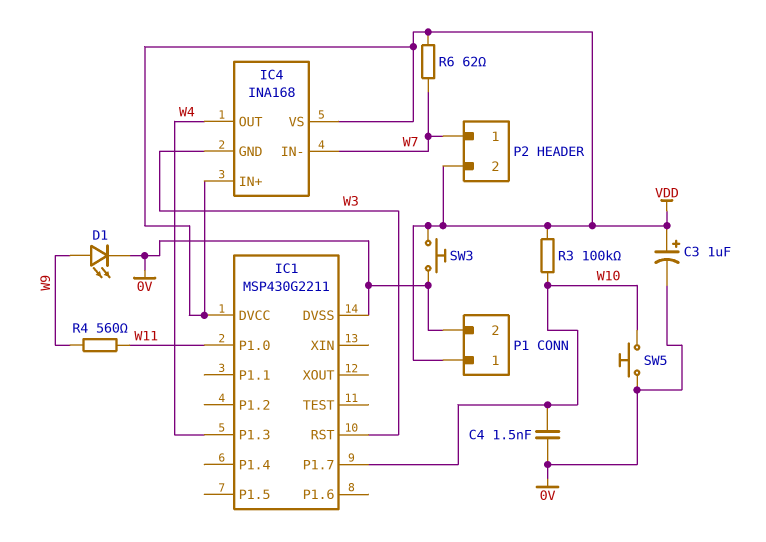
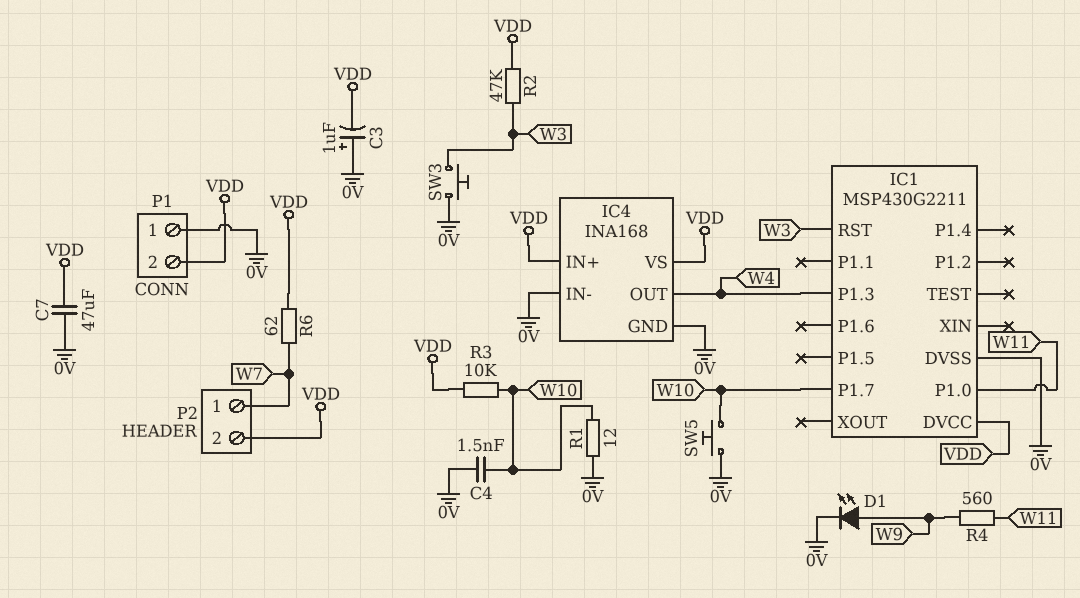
C3: 1uF (plus VDD, minus 0V) -> 1uF (plus 0V, minus VDD)
C7: none -> 47uF (0V, VDD)
IC4 pin GND: W3 -> 0V
IC4 pin IN-: W7 -> 0V
P1 pin 1: VDD -> 0V
P1 pin 2: 0V -> VDD
R1: none -> 12 (0V, W10)
R2: none -> 47k (VDD, W3)
R3: 100k (VDD, W10) -> 10k (VDD, W10)
SW3: button (0V, VDD) -> button (0V, W3)

